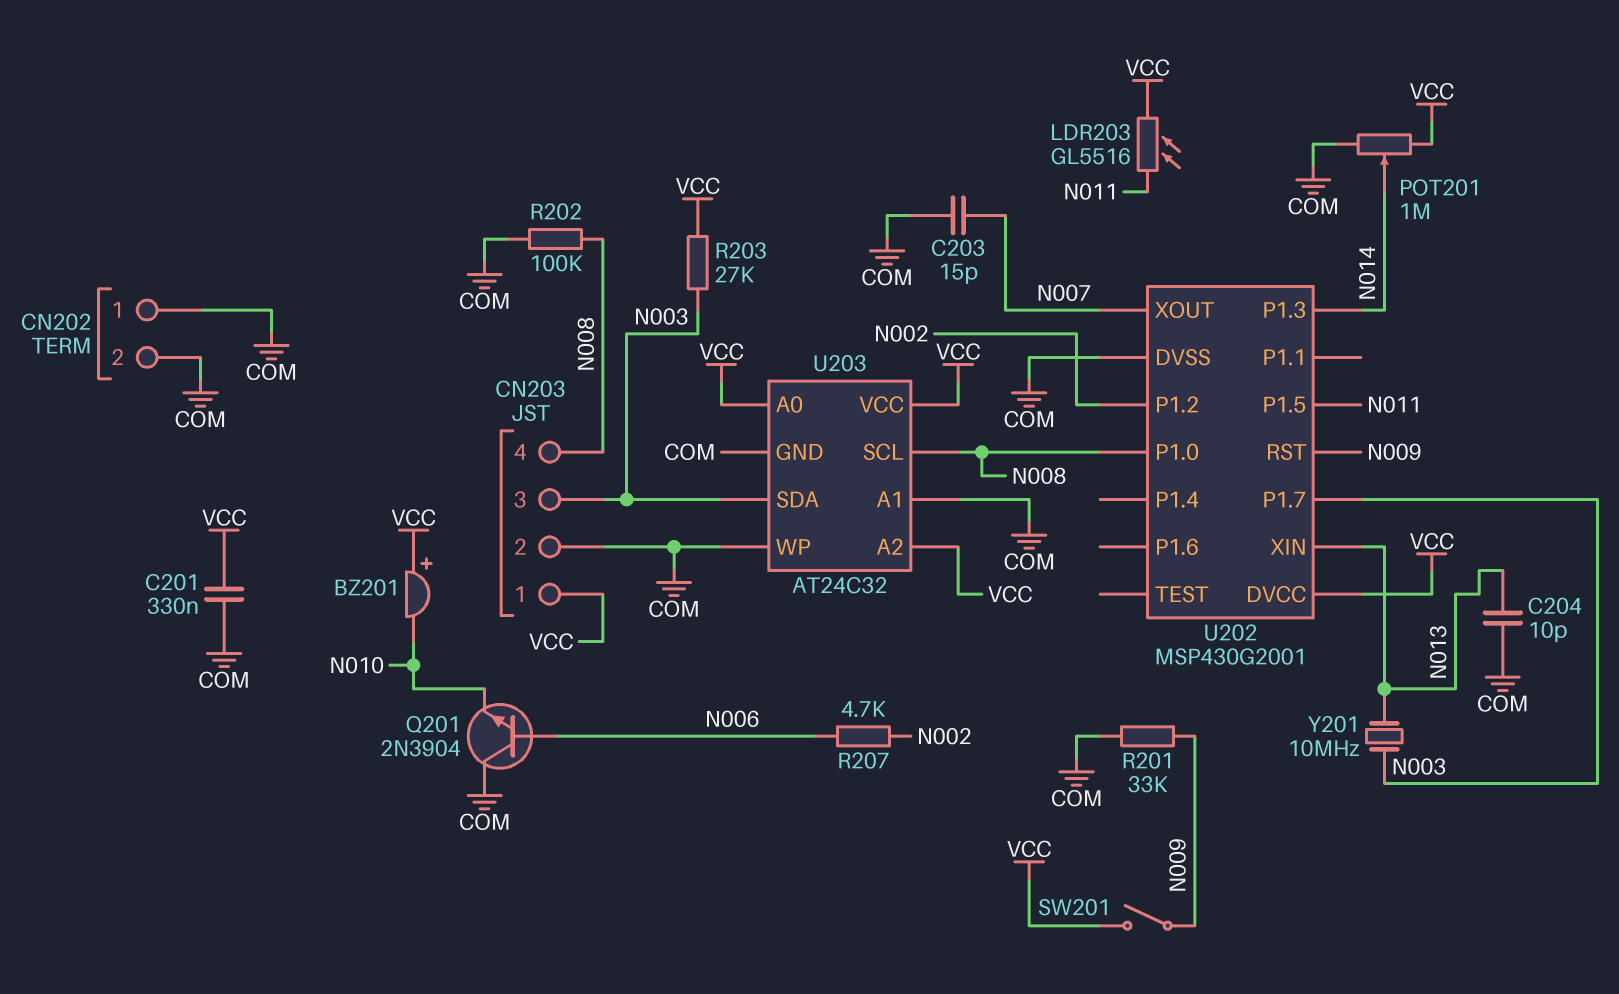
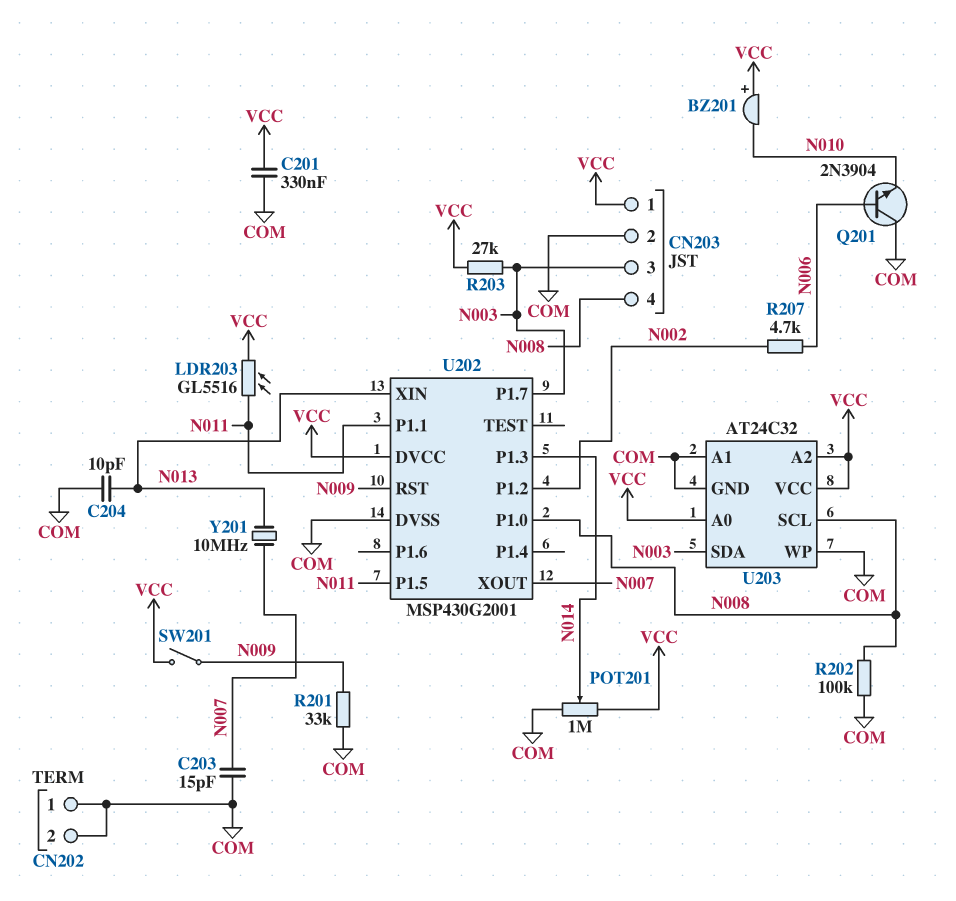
U202 pin P1.1: none -> N011
Y201: 10MHz (N003, N013) -> 10MHz (N007, N013)

